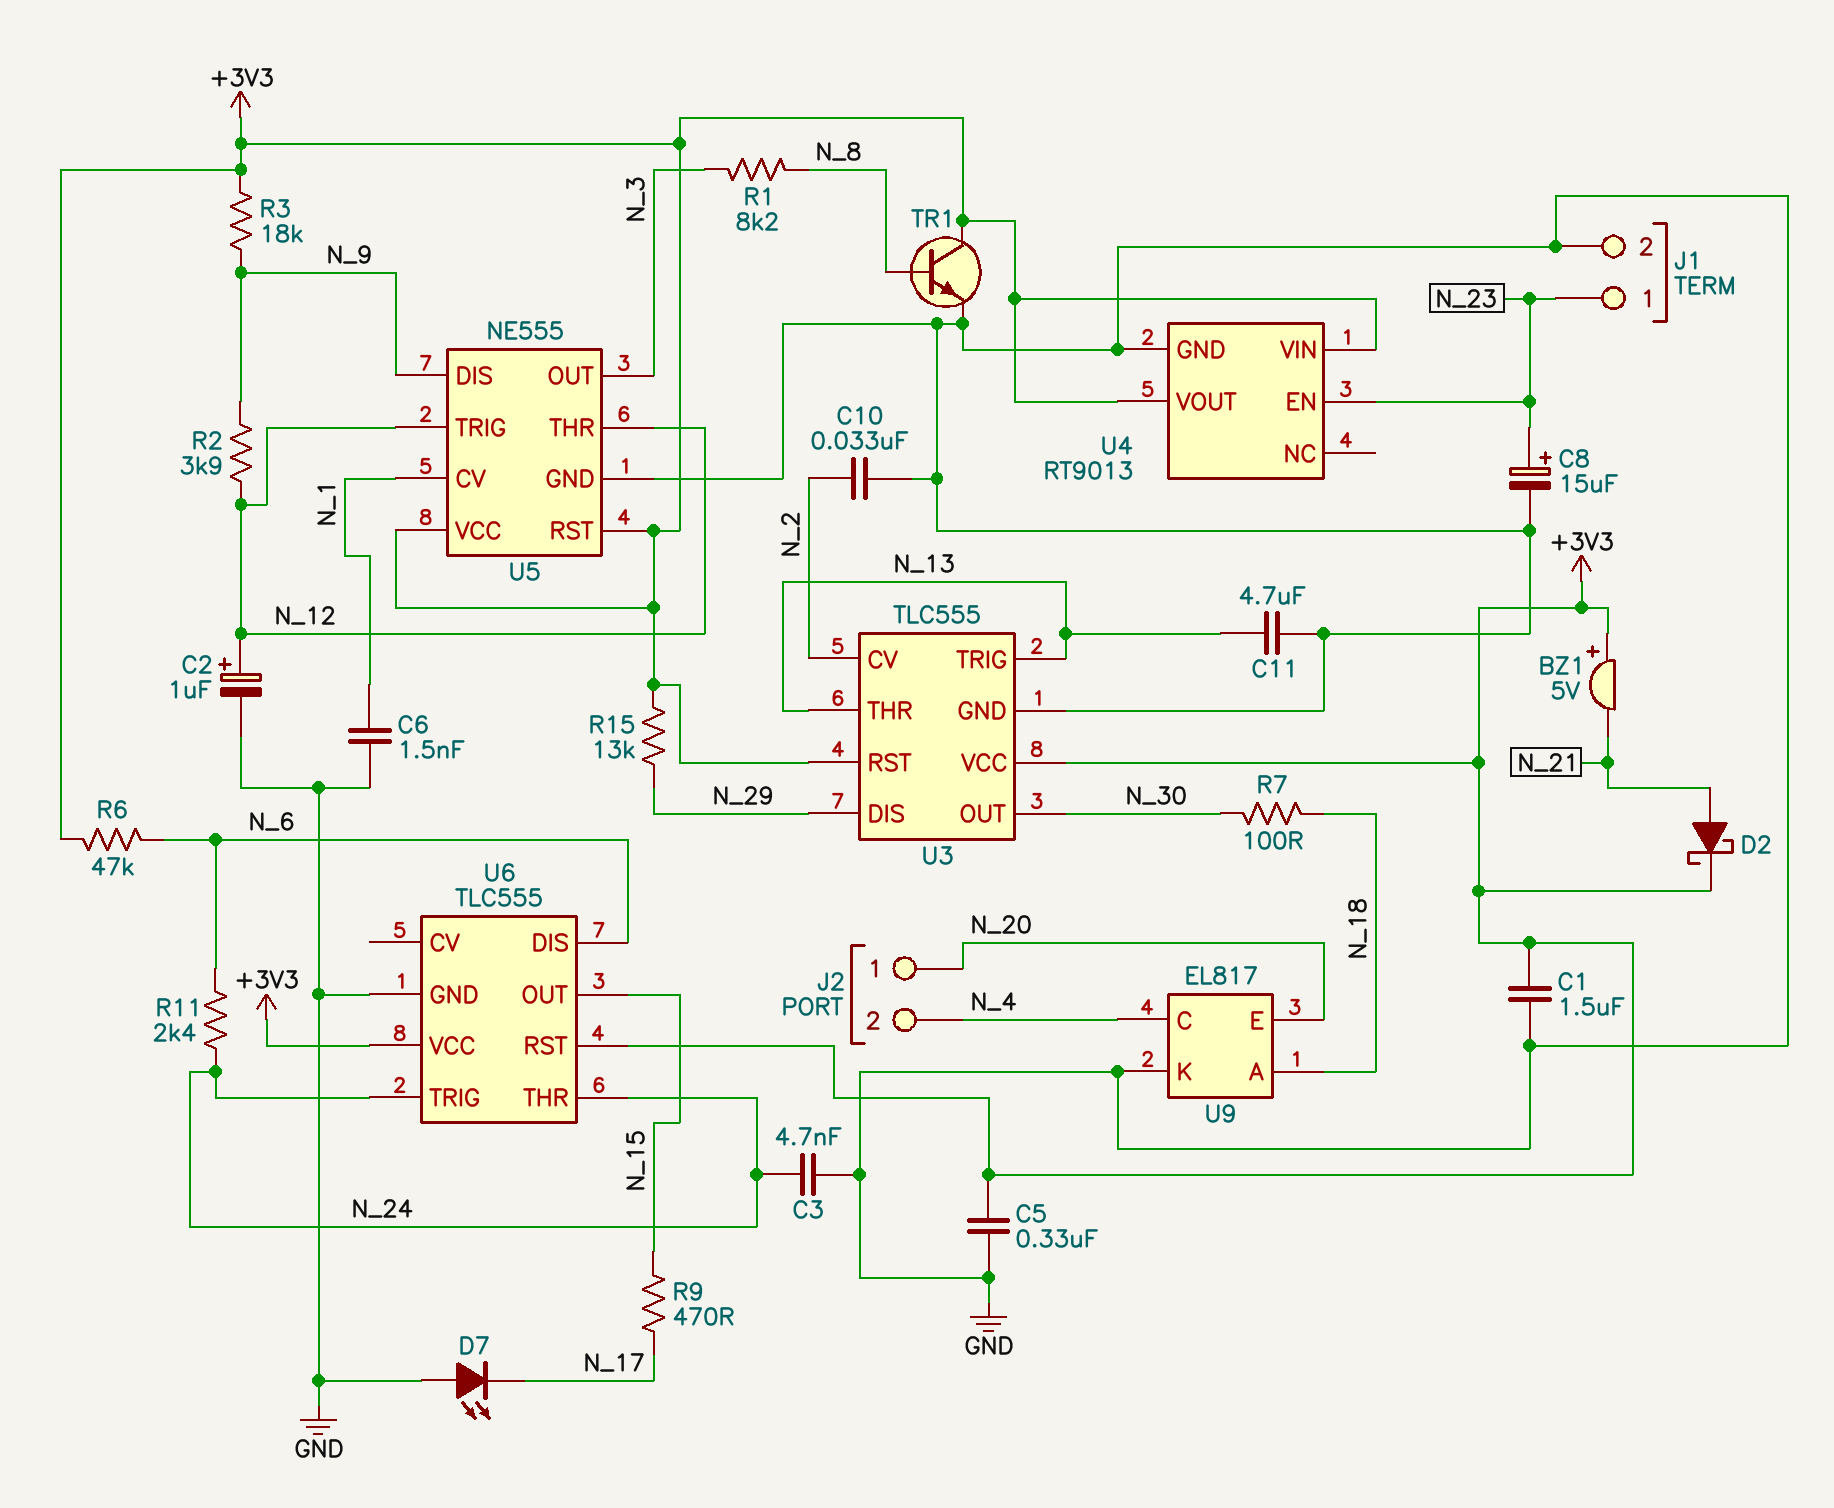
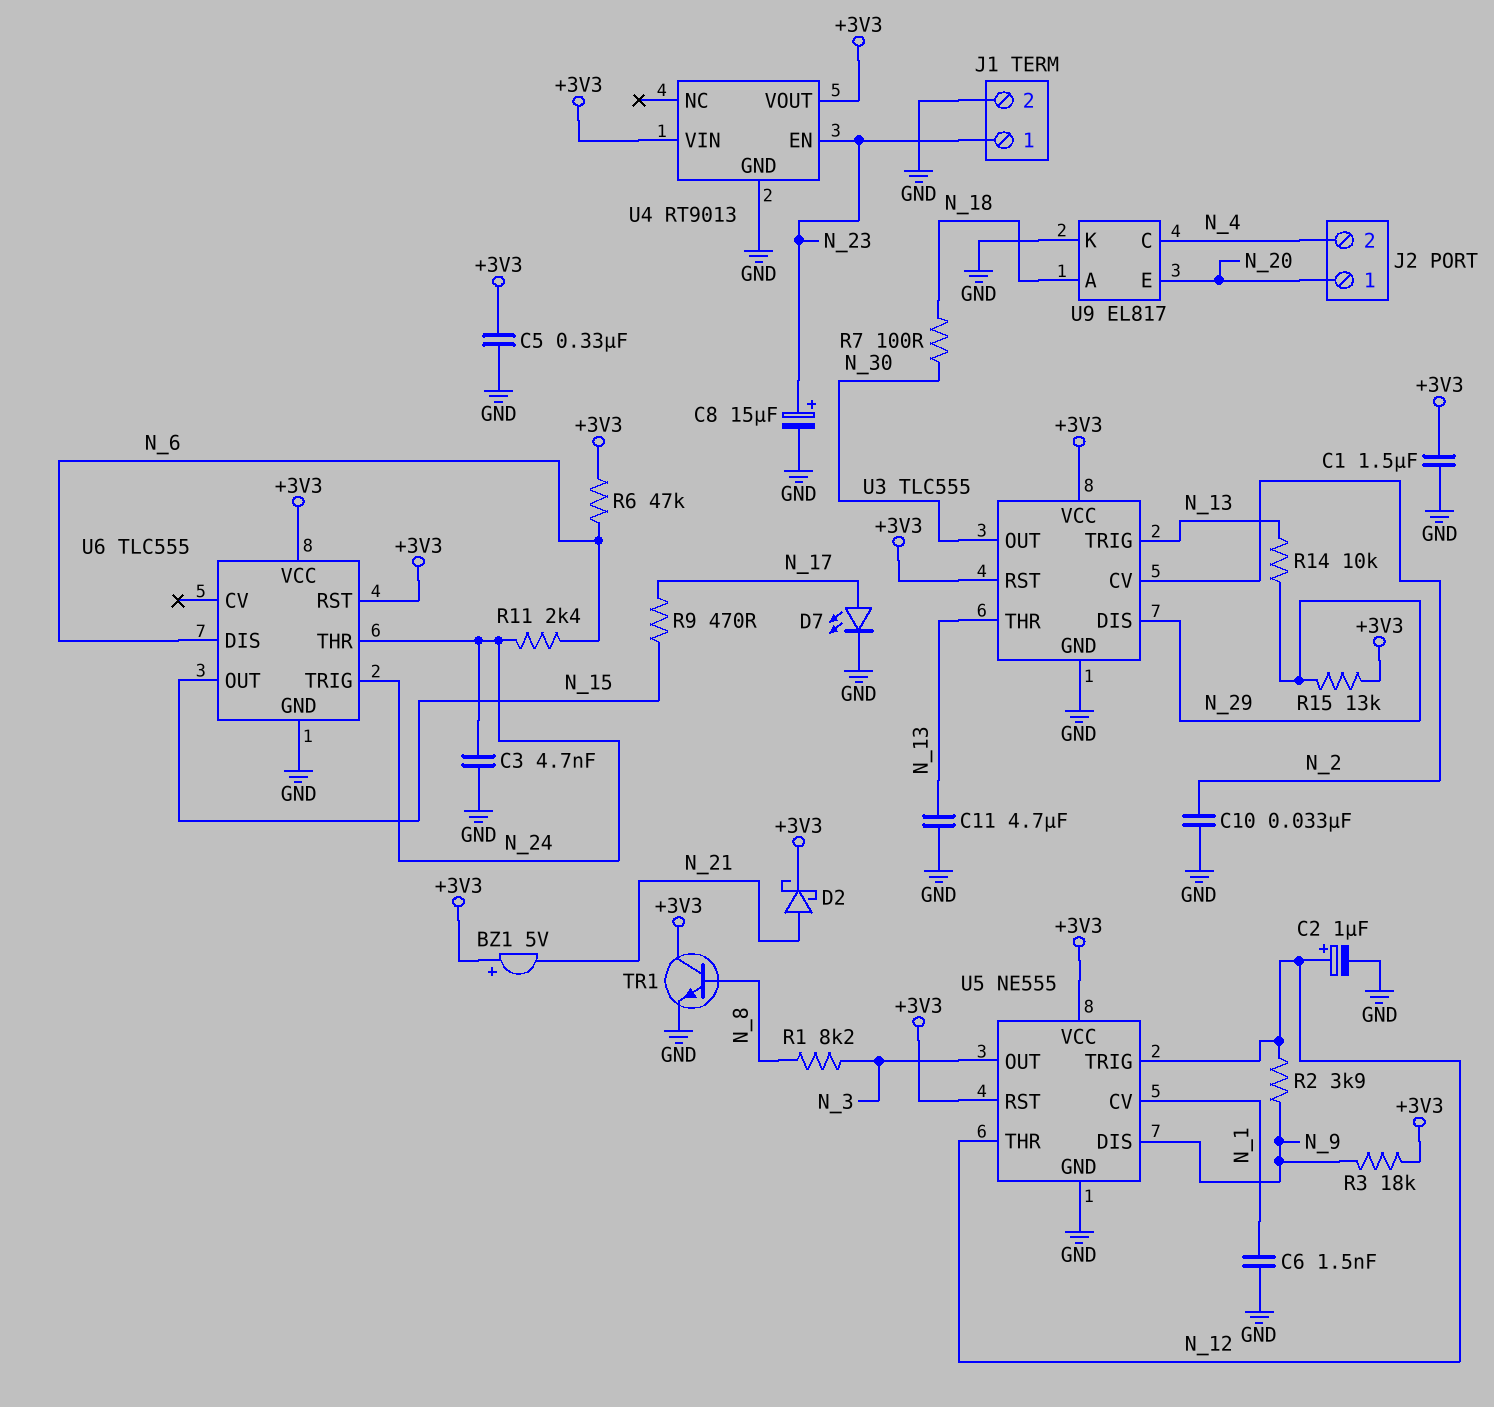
D7: LED (A GND, K N_17) -> LED (A N_17, K GND)
R14: none -> 10k (N_13, N_29)

